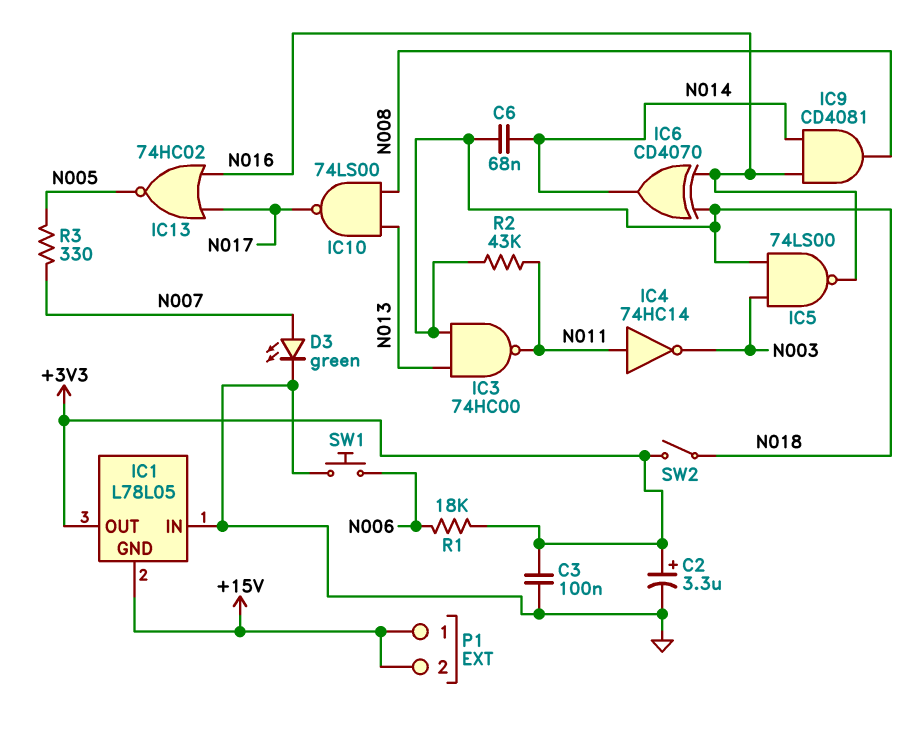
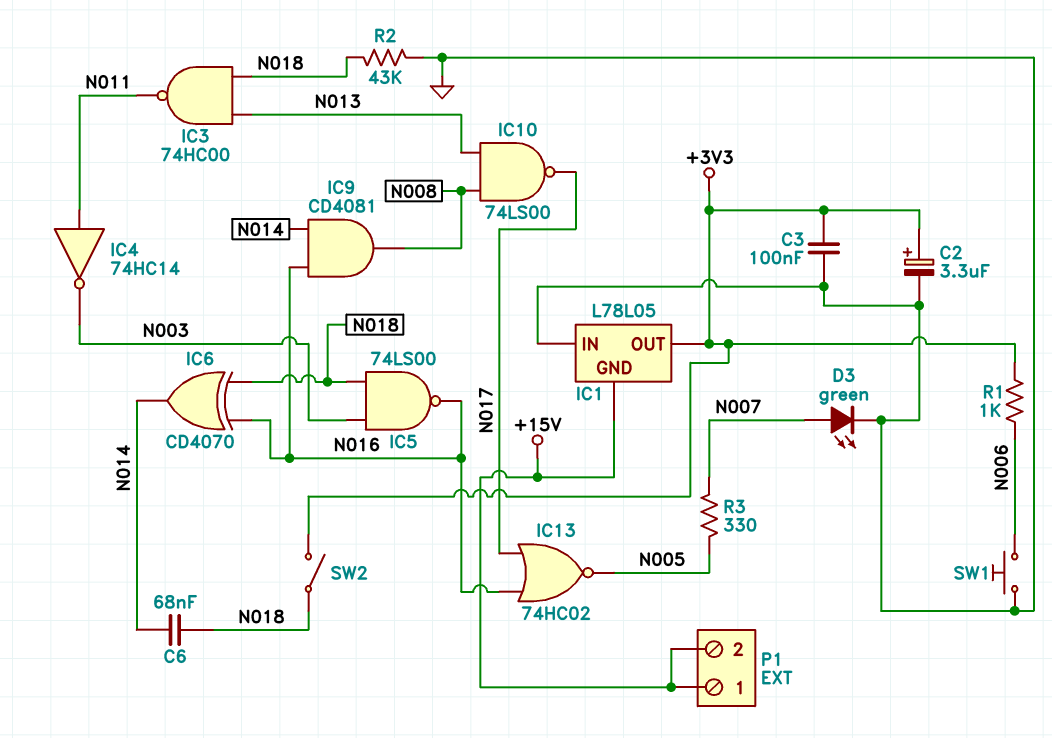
R1: 18k (+3V3, N006) -> 1k (+3V3, N006)
R2: 43k (N011, N018) -> 43k (GND, N018)

